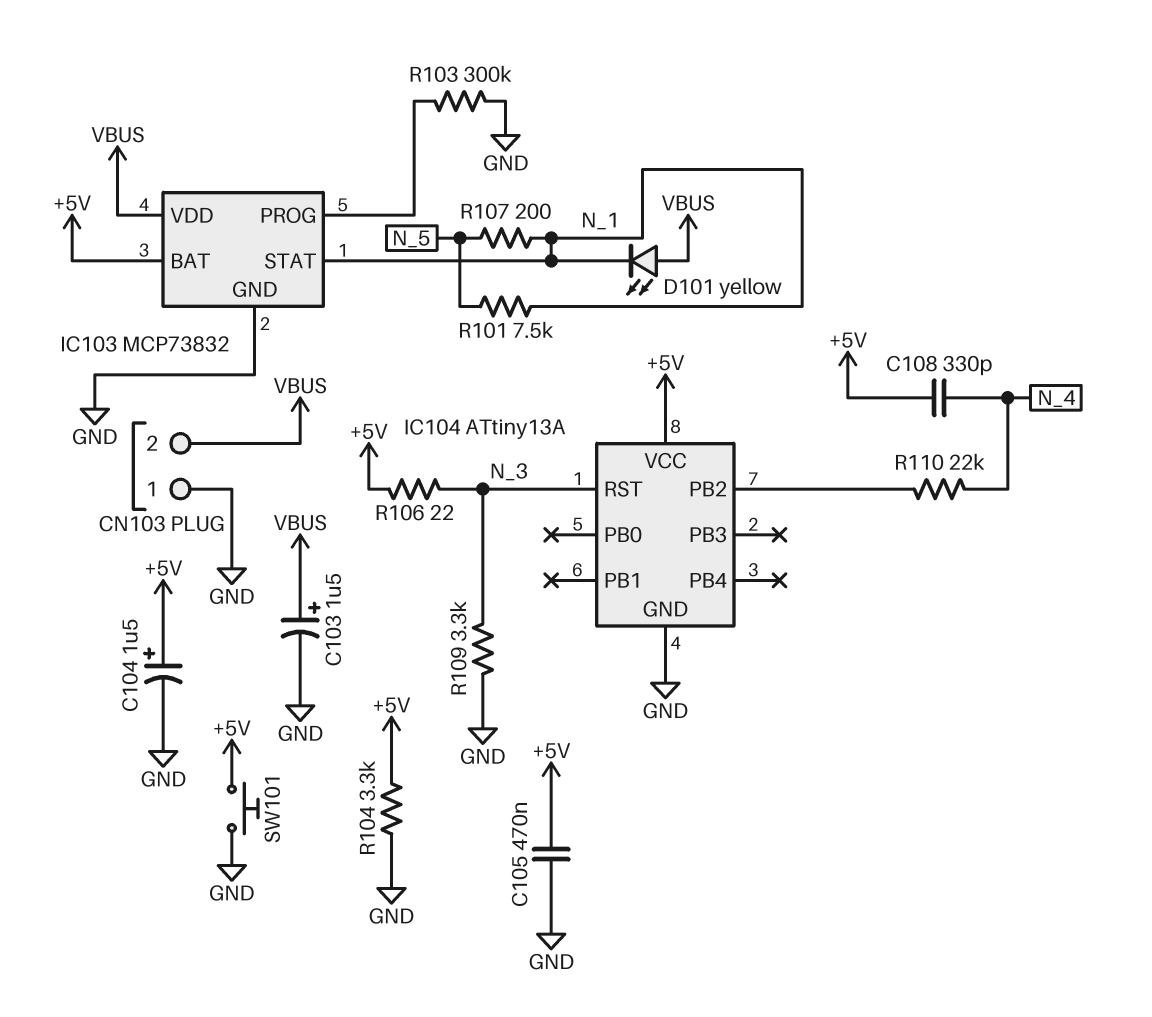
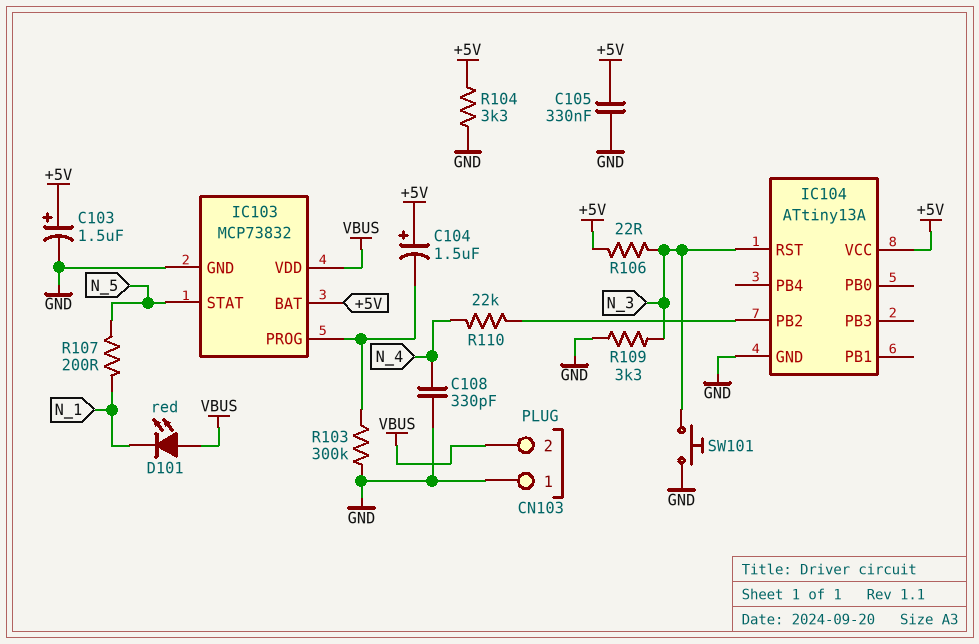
C103: 1.5uF (plus VBUS, minus GND) -> 1.5uF (plus +5V, minus GND)
C104: 1.5uF (plus +5V, minus GND) -> 1.5uF (plus +5V, minus IC103/PROG)
C105: 470nF (+5V, GND) -> 330nF (+5V, GND)
C108: 330pF (+5V, N_4) -> 330pF (GND, N_4)
D101: LED yellow (A VBUS, K N_1) -> LED red (A VBUS, K N_1)
IC103 pin STAT: N_1 -> N_5
R101: 7.5k (N_1, N_5) -> none
SW101: button (+5V, GND) -> button (GND, N_3)

